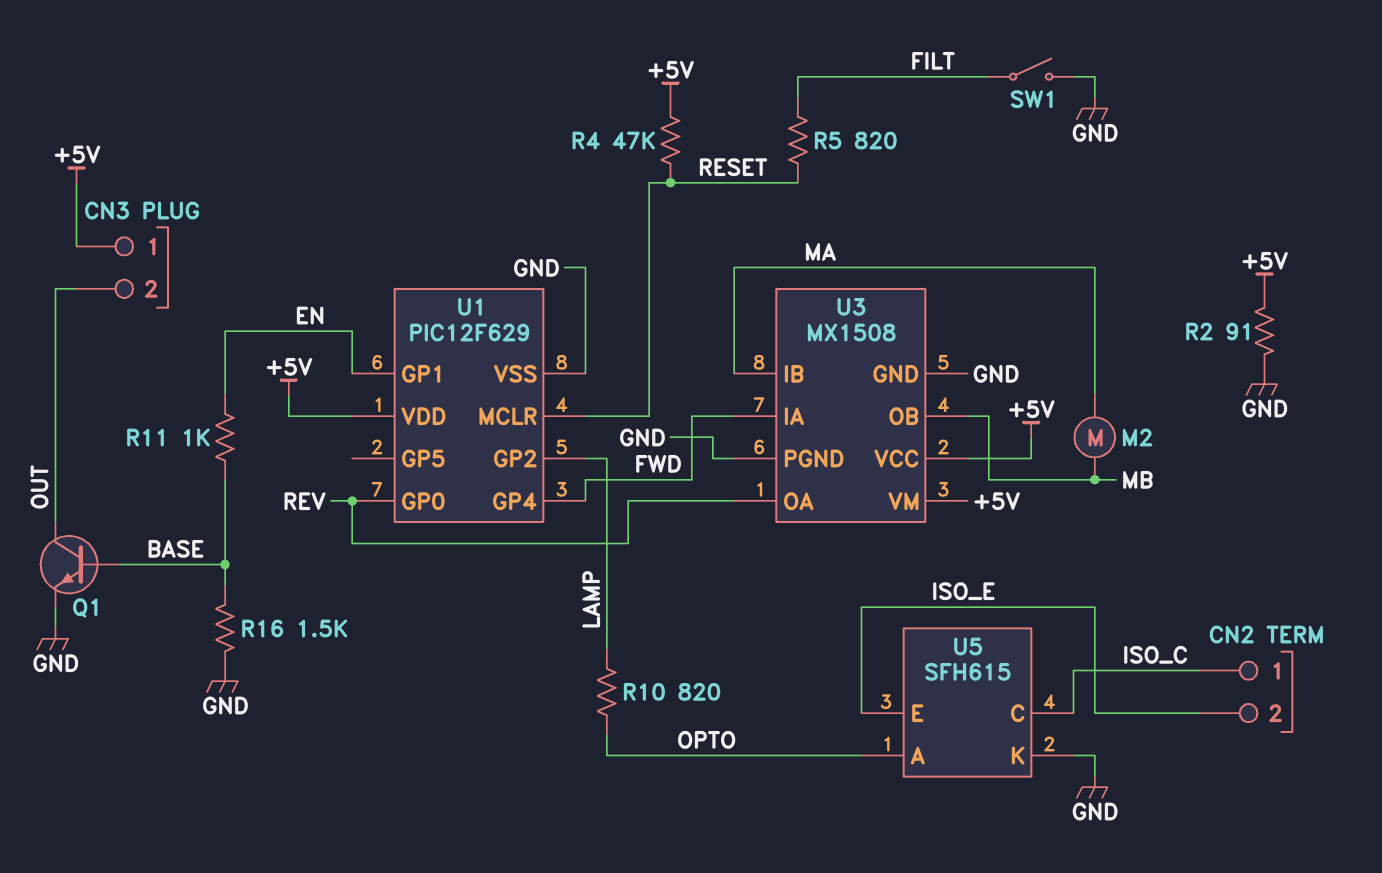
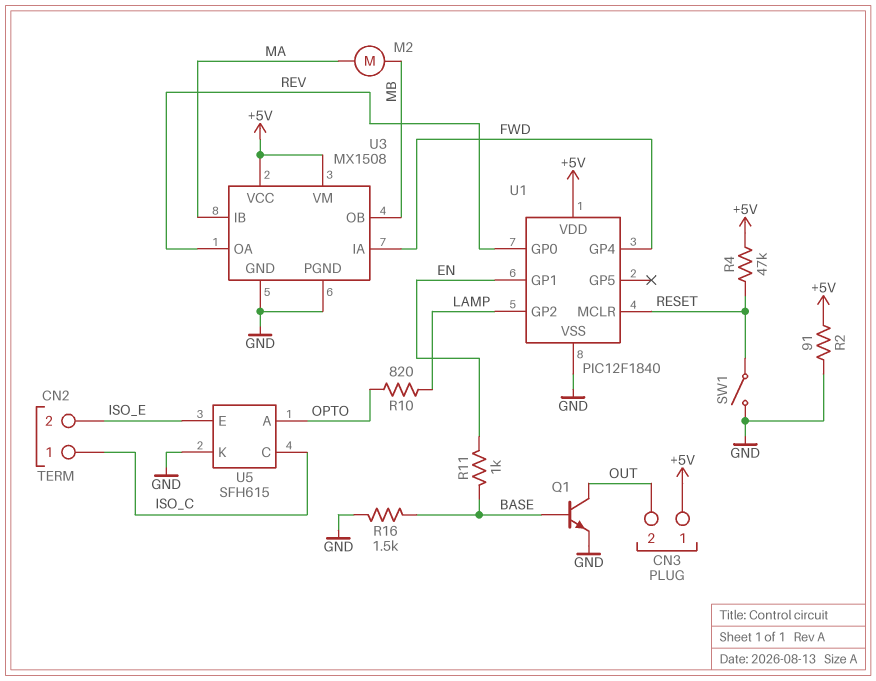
R5: 820 (FILT, RESET) -> none
SW1: switch (FILT, GND) -> switch (GND, RESET)
U1: PIC12F629 -> PIC12F1840

